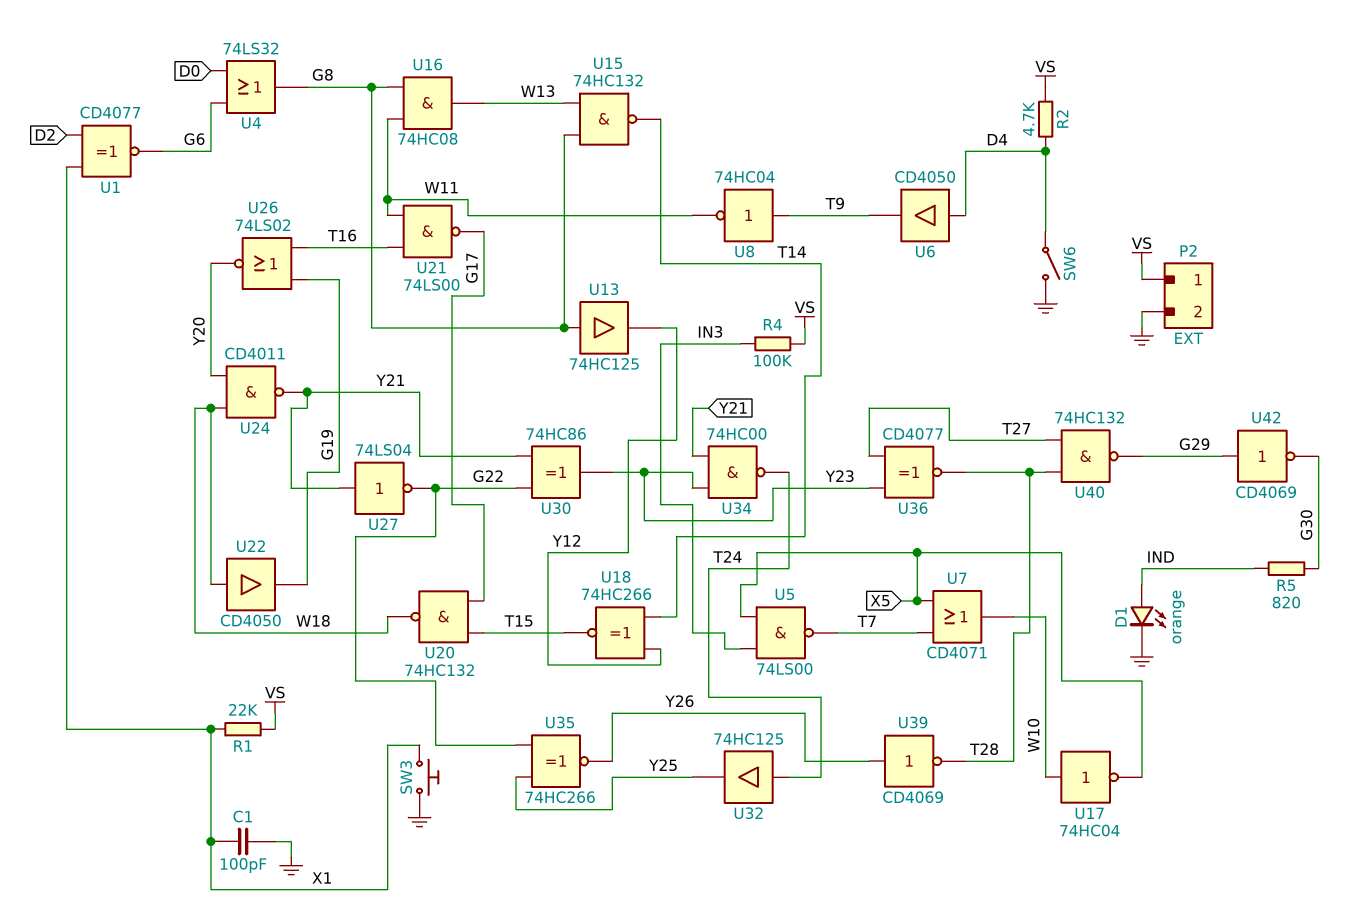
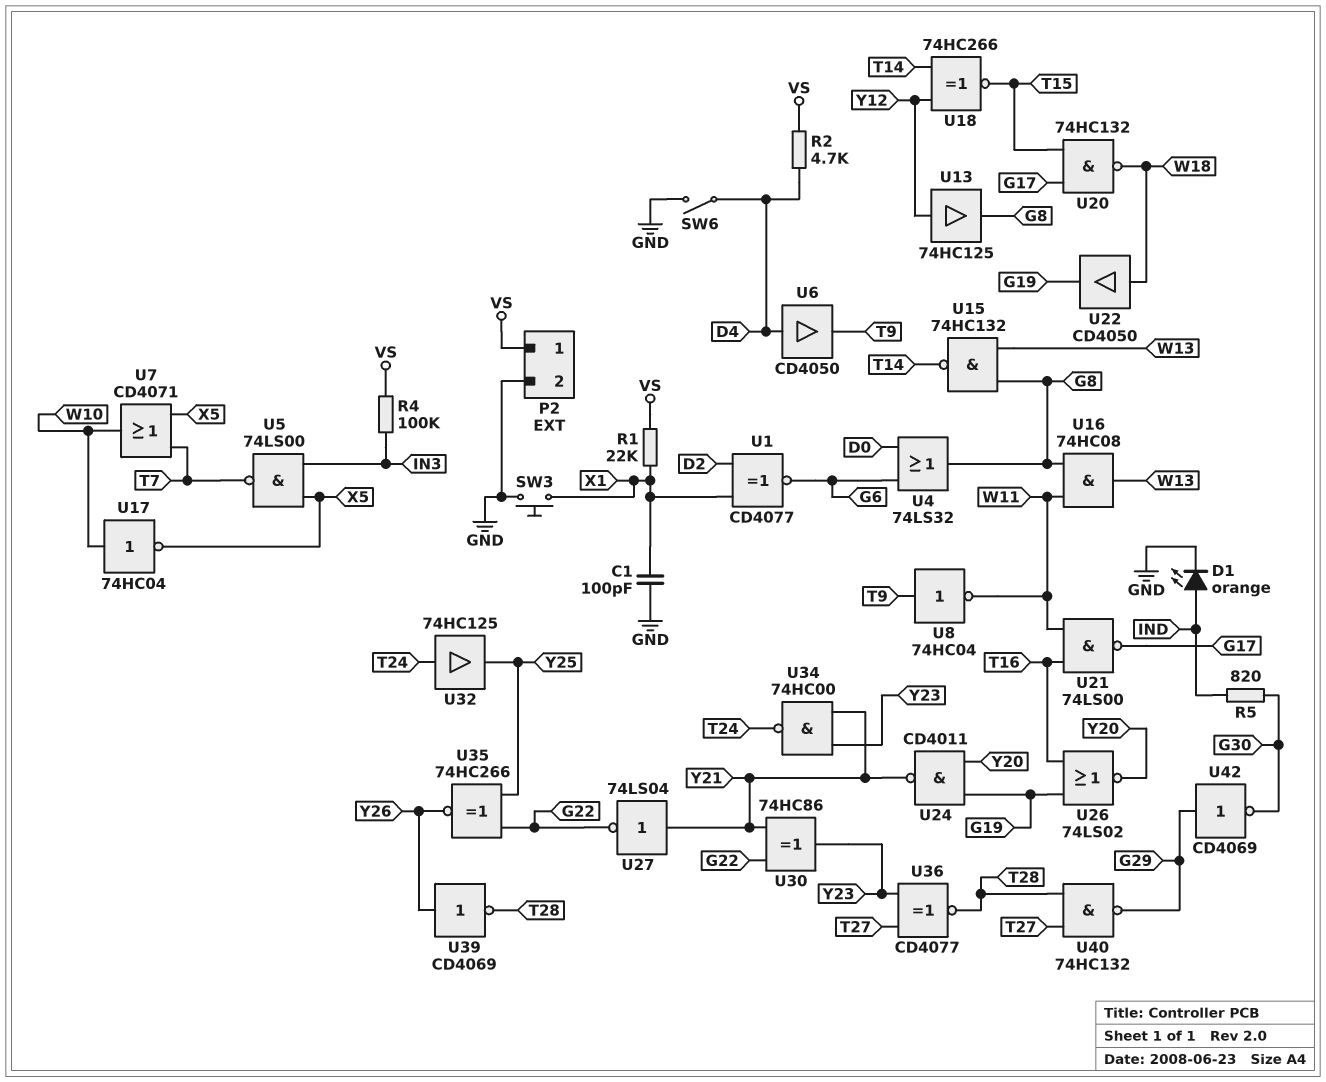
U13: buffer 74HC125 (in G8, out Y12) -> buffer 74HC125 (in Y12, out G8)
U24: NAND CD4011 (in W18, in Y20, out Y21) -> NAND CD4011 (in G19, in Y20, out Y21)

